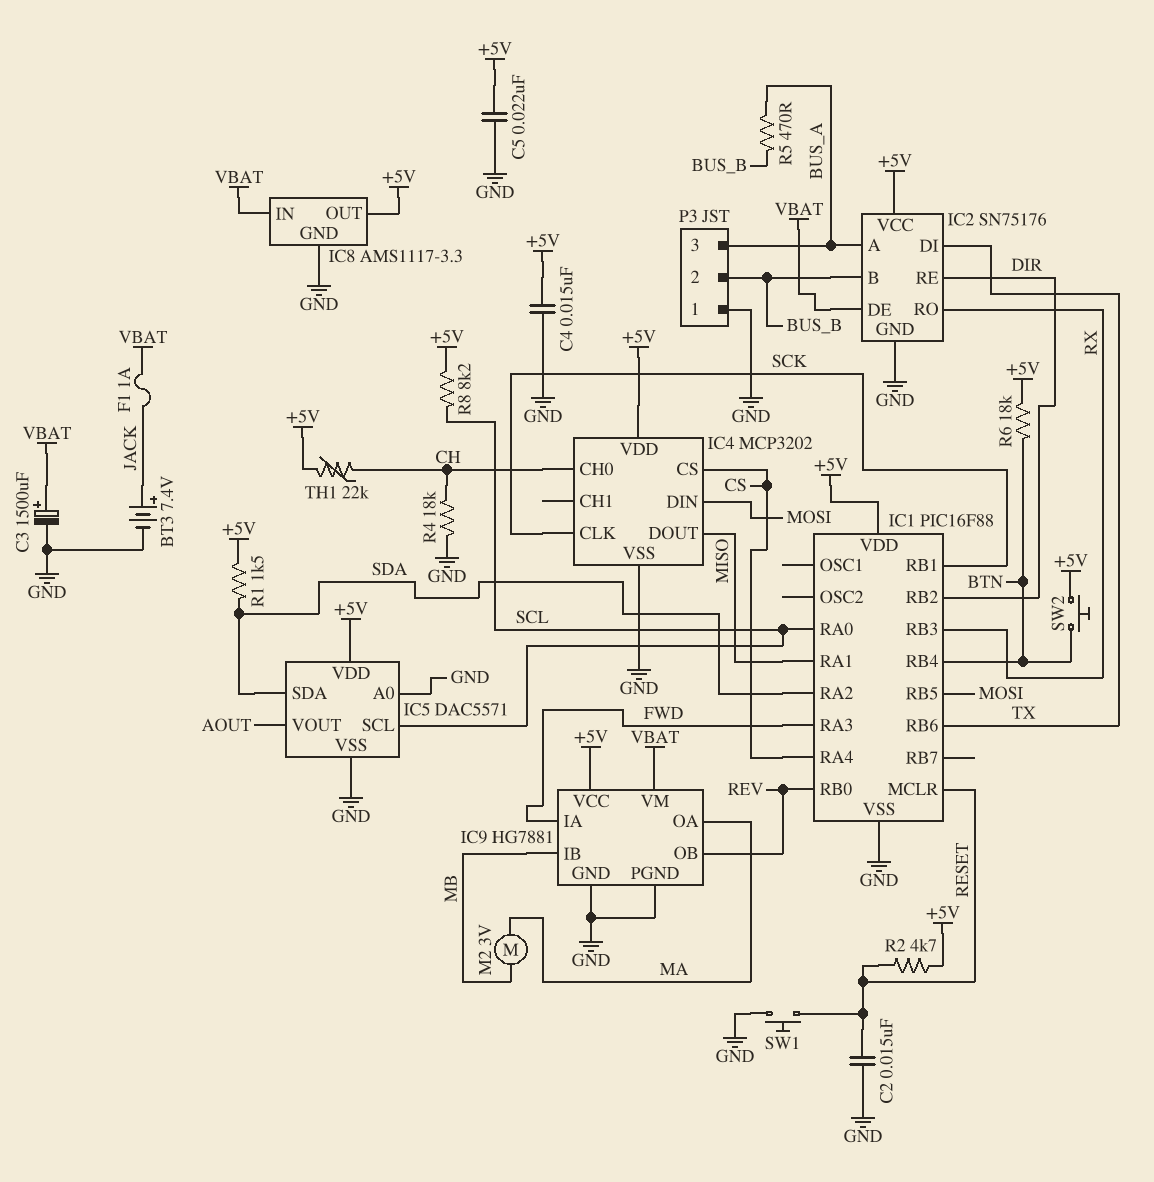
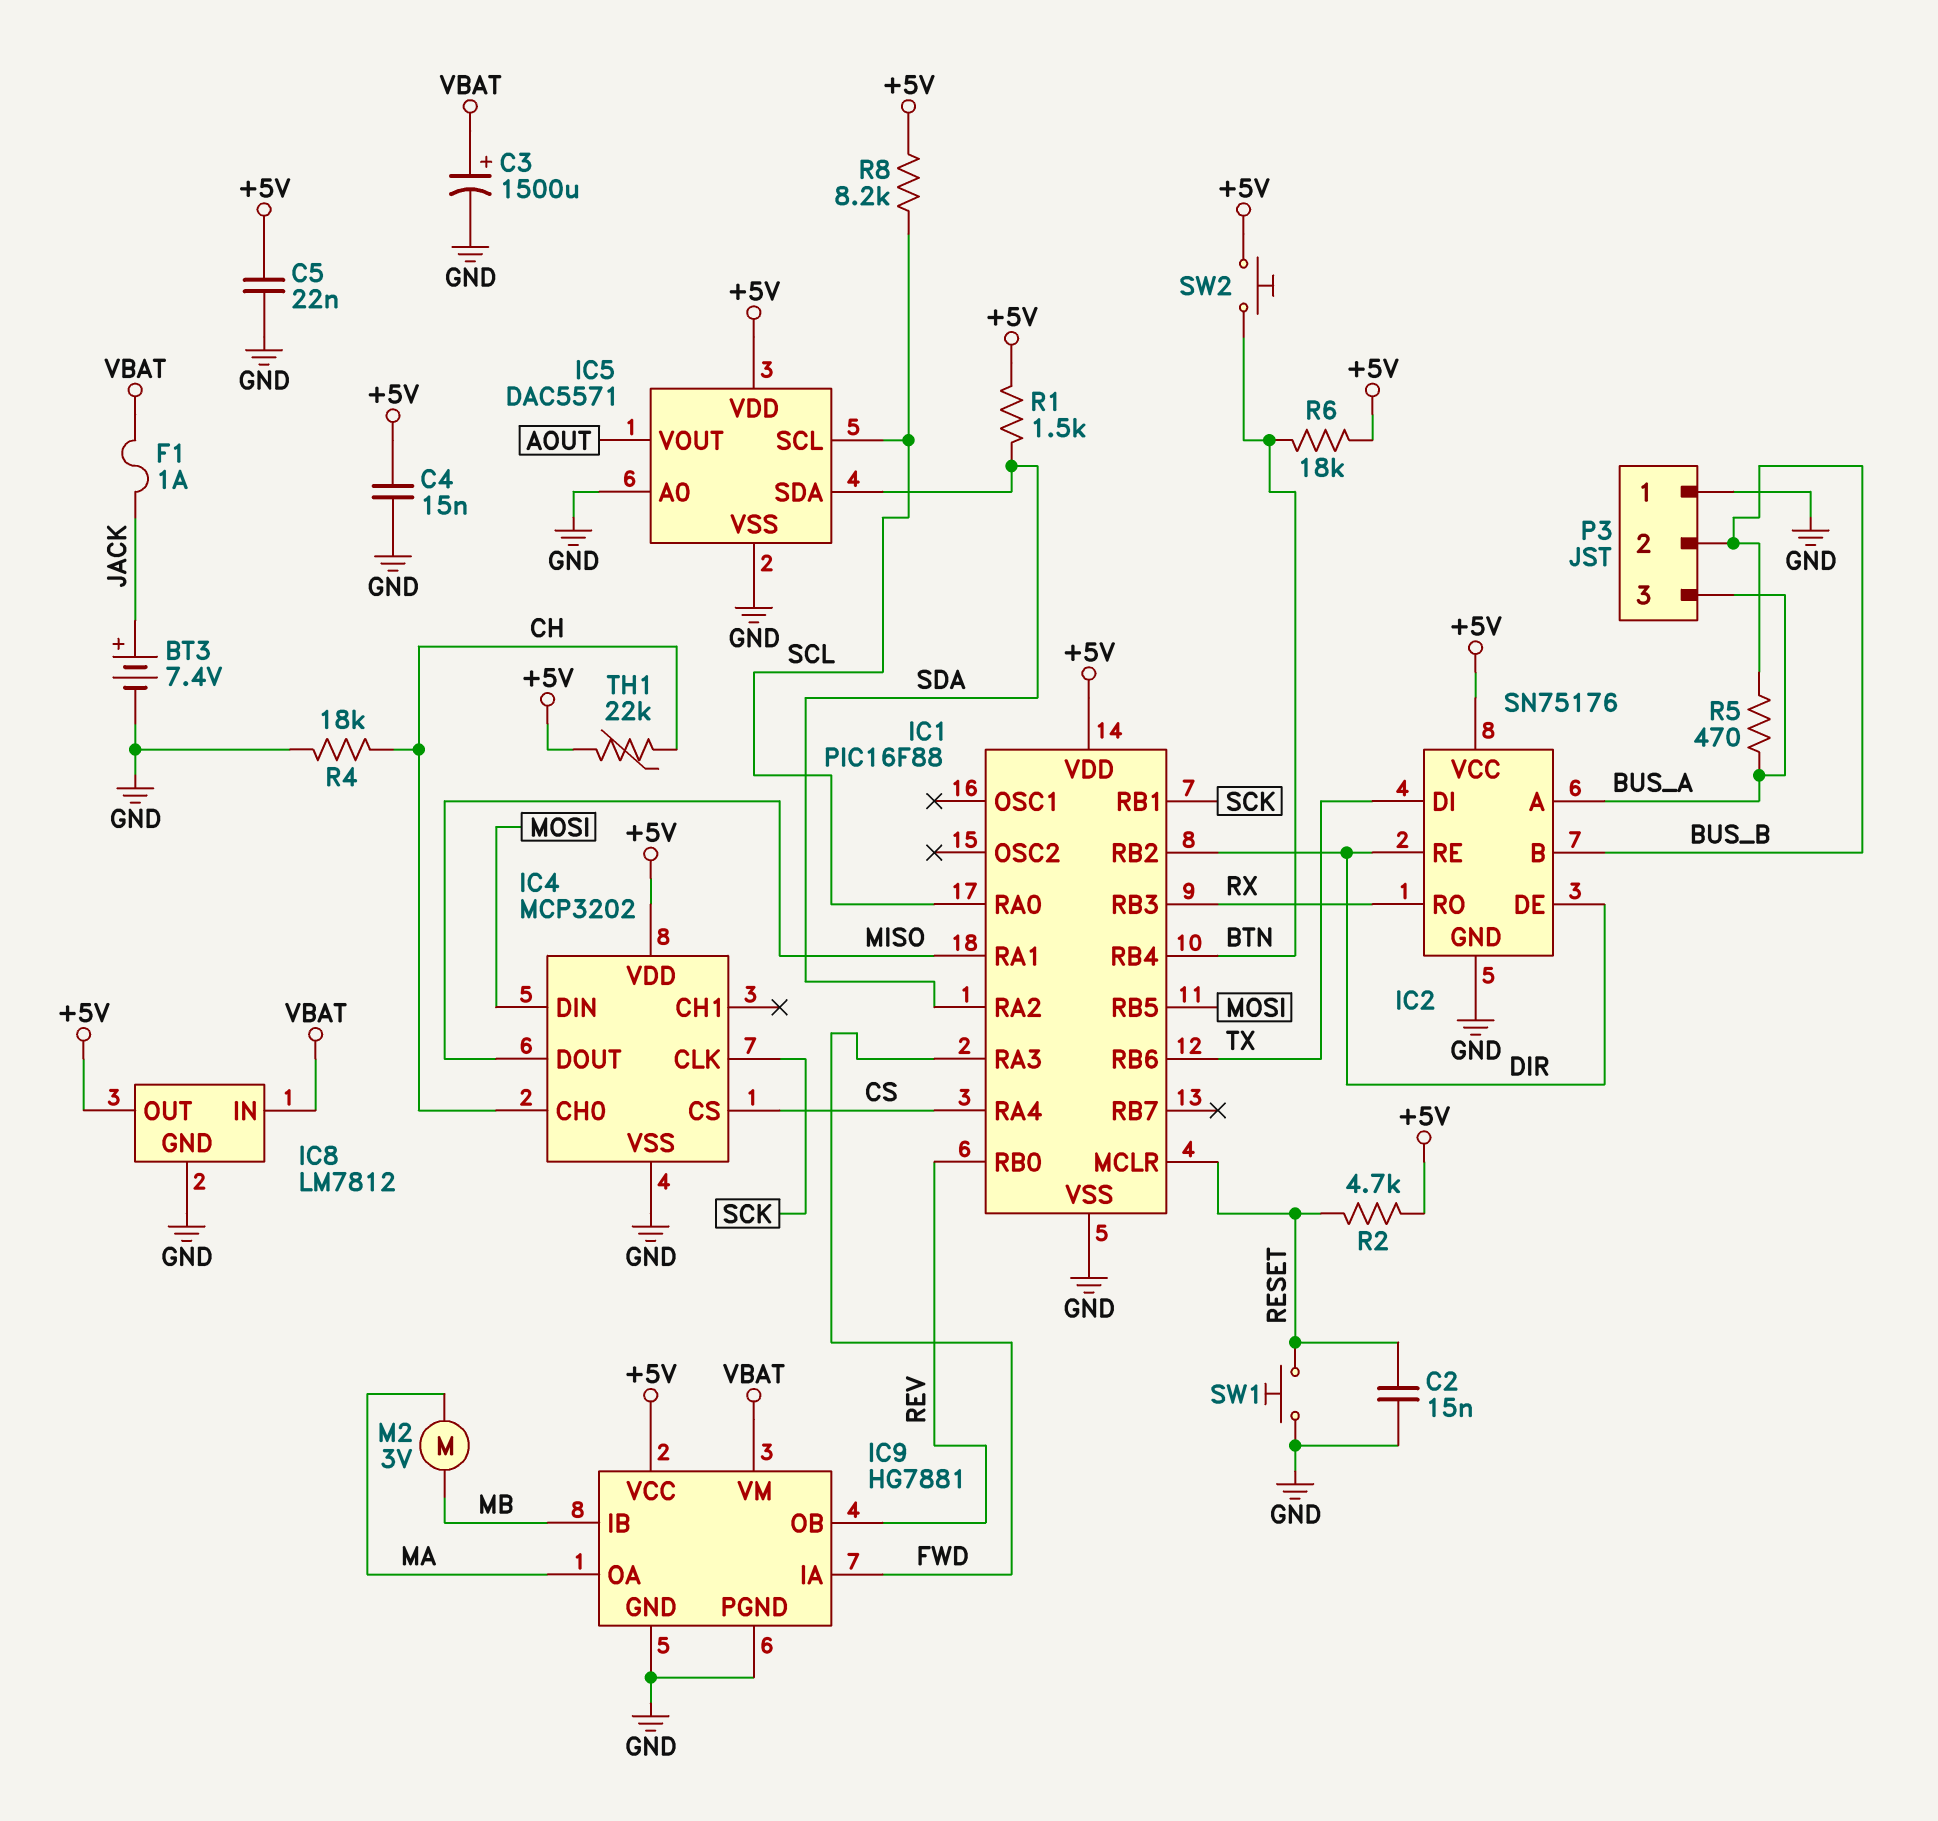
IC2 pin DE: VBAT -> DIR
IC8: AMS1117-3.3 -> LM7812

